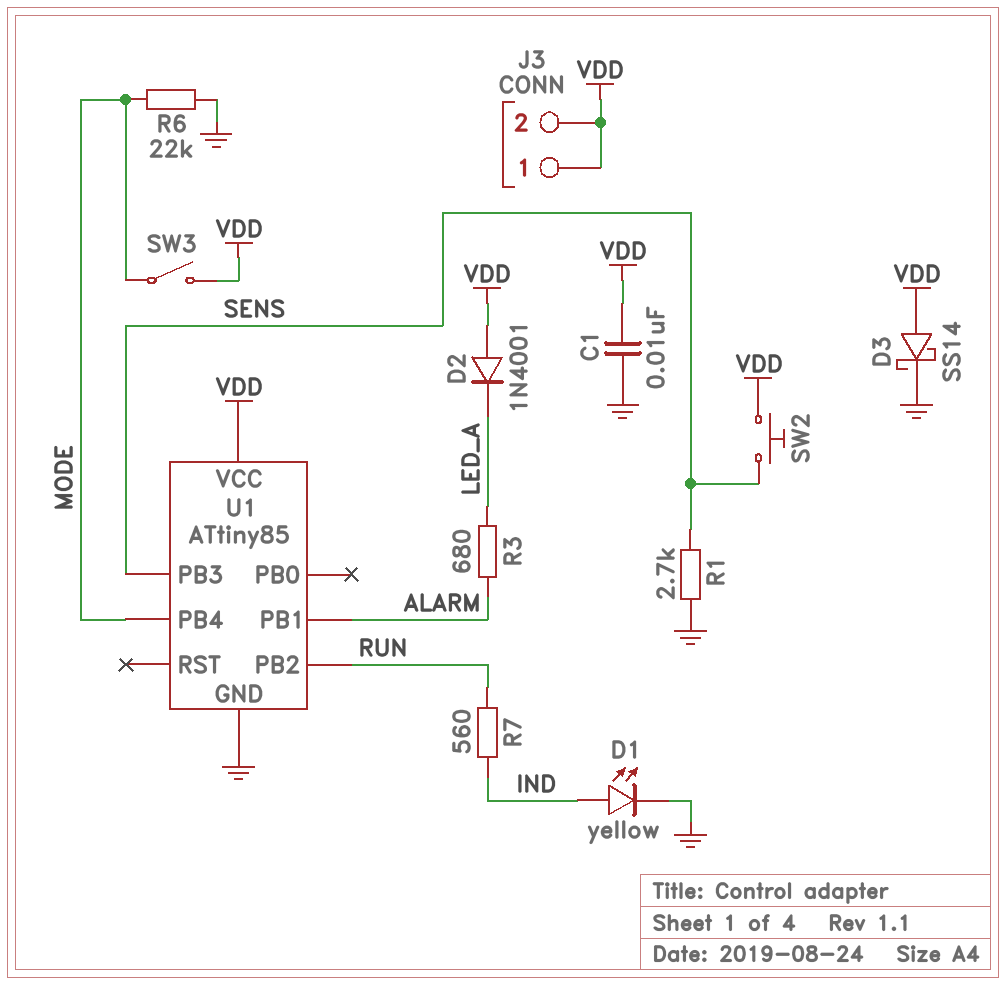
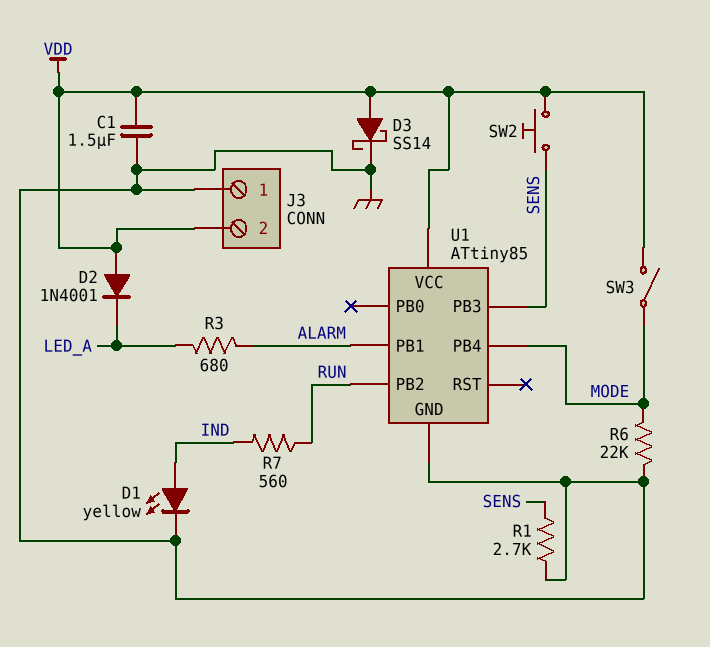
C1: 10nF (GND, VDD) -> 1.5uF (GND, VDD)
J3 pin 1: VDD -> GND

